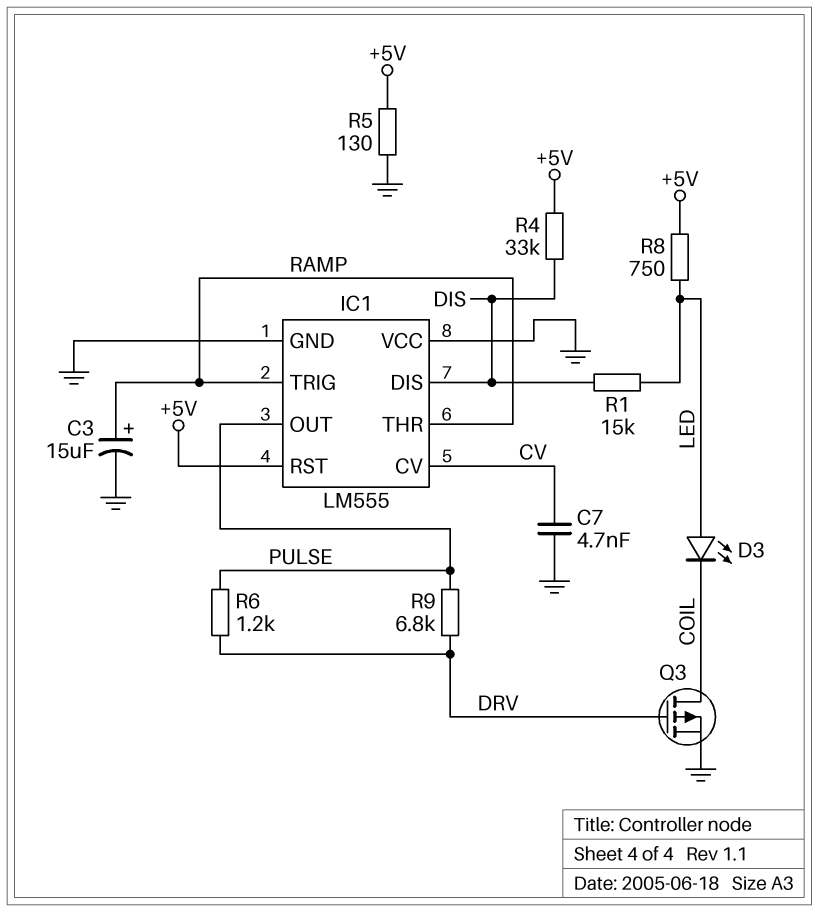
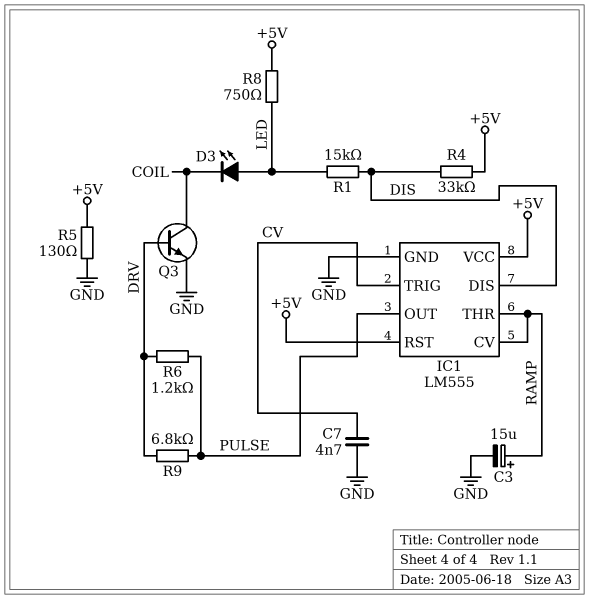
IC1 pin CV: CV -> RAMP
IC1 pin TRIG: RAMP -> CV
IC1 pin VCC: GND -> +5V
Q3: PMOS (G DRV, D COIL, S GND) -> NPN (B DRV, C COIL, E GND)

